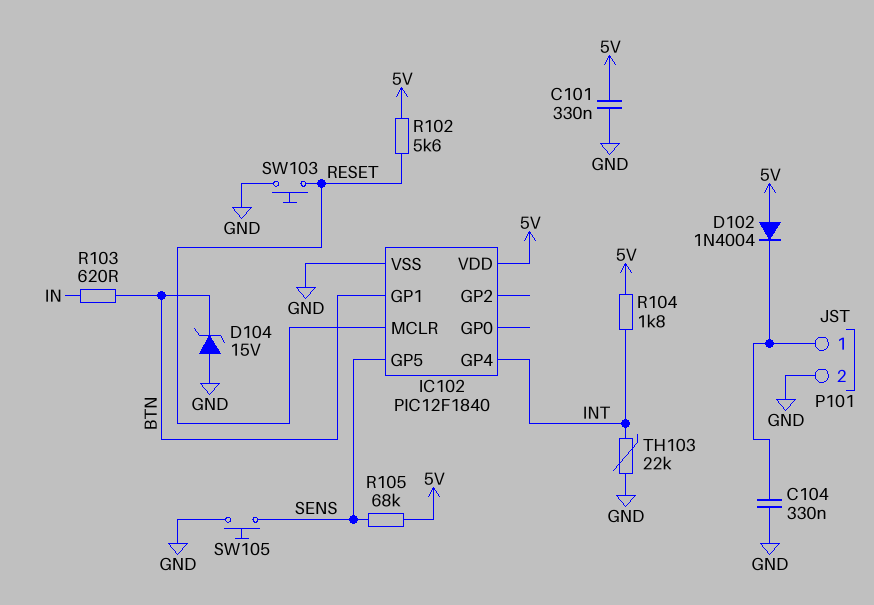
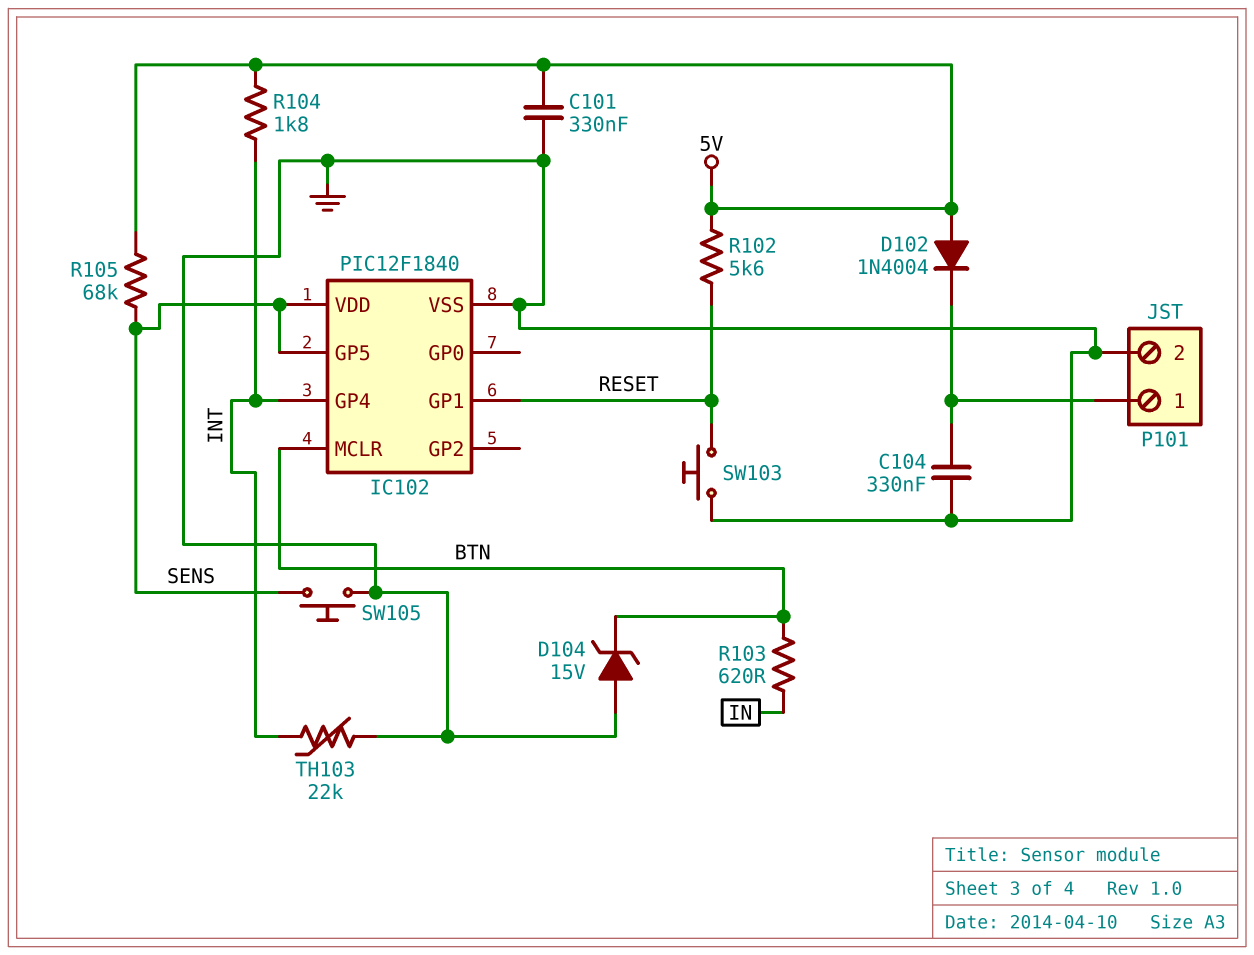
IC102 pin GP1: BTN -> RESET
IC102 pin MCLR: RESET -> BTN
IC102 pin VDD: 5V -> SENS

